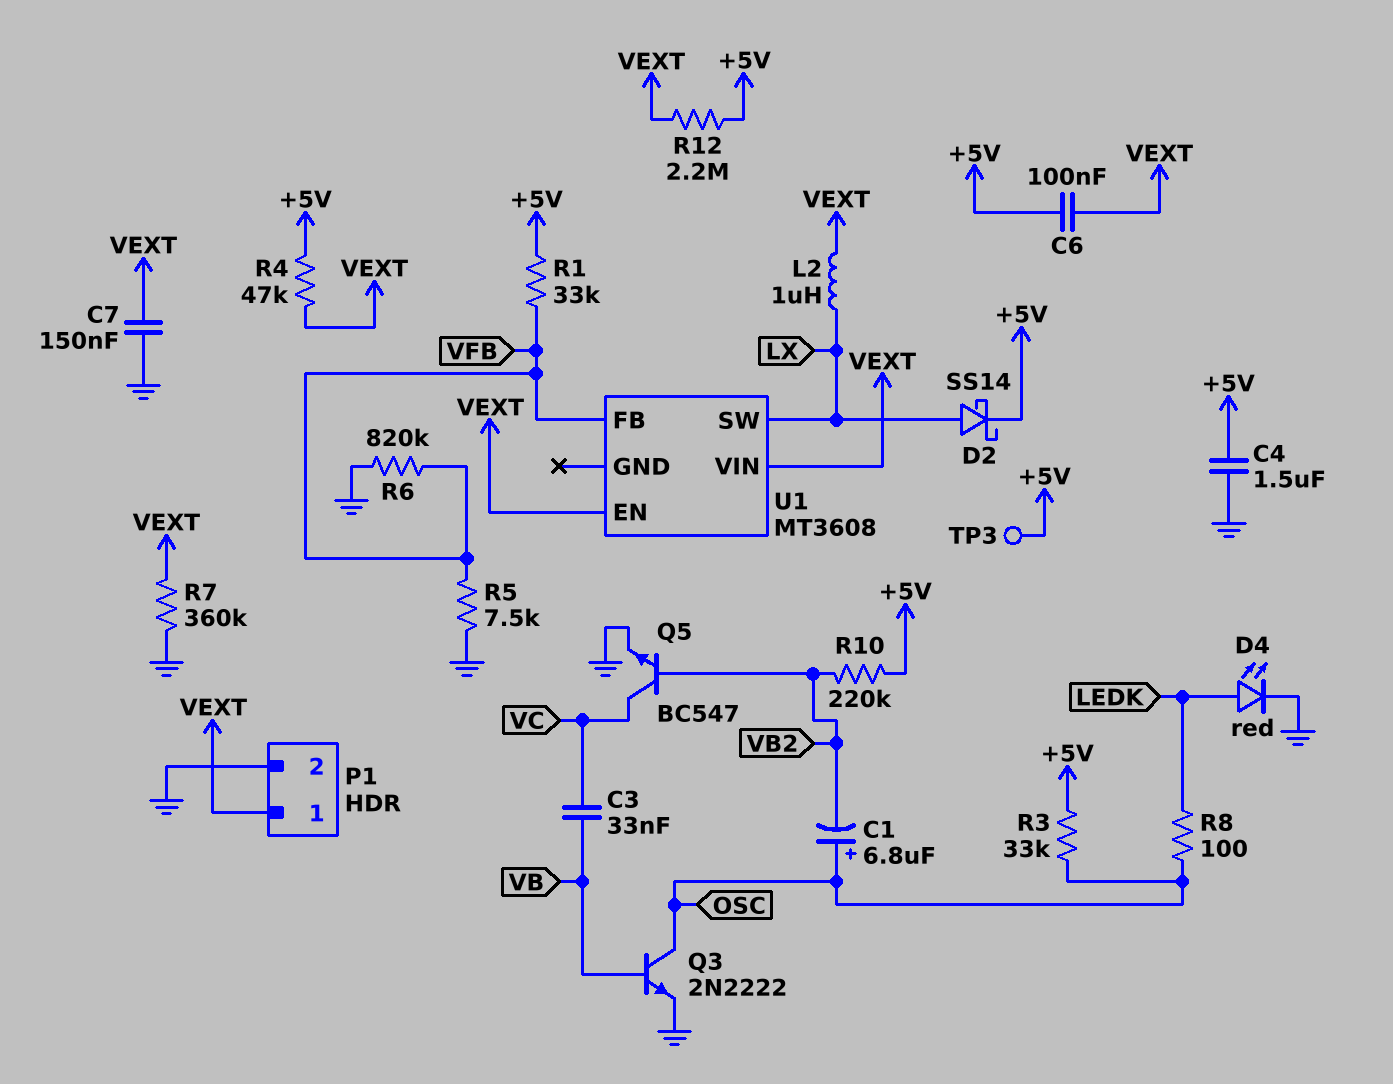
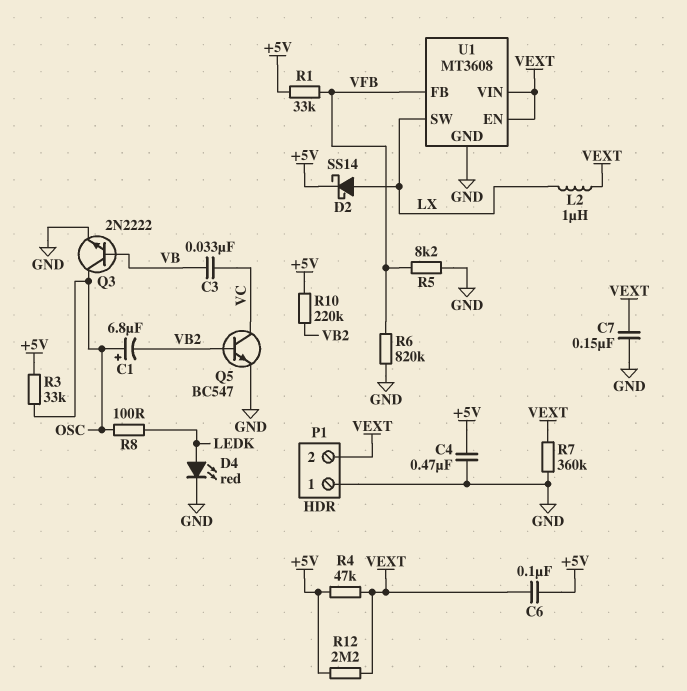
C4: 1.5uF (+5V, GND) -> 470nF (+5V, GND)
P1 pin 1: VEXT -> GND
P1 pin 2: GND -> VEXT
R5: 7.5k (GND, VFB) -> 8.2k (GND, VFB)
TP3: test point (+5V) -> none
U1 pin GND: none -> GND

